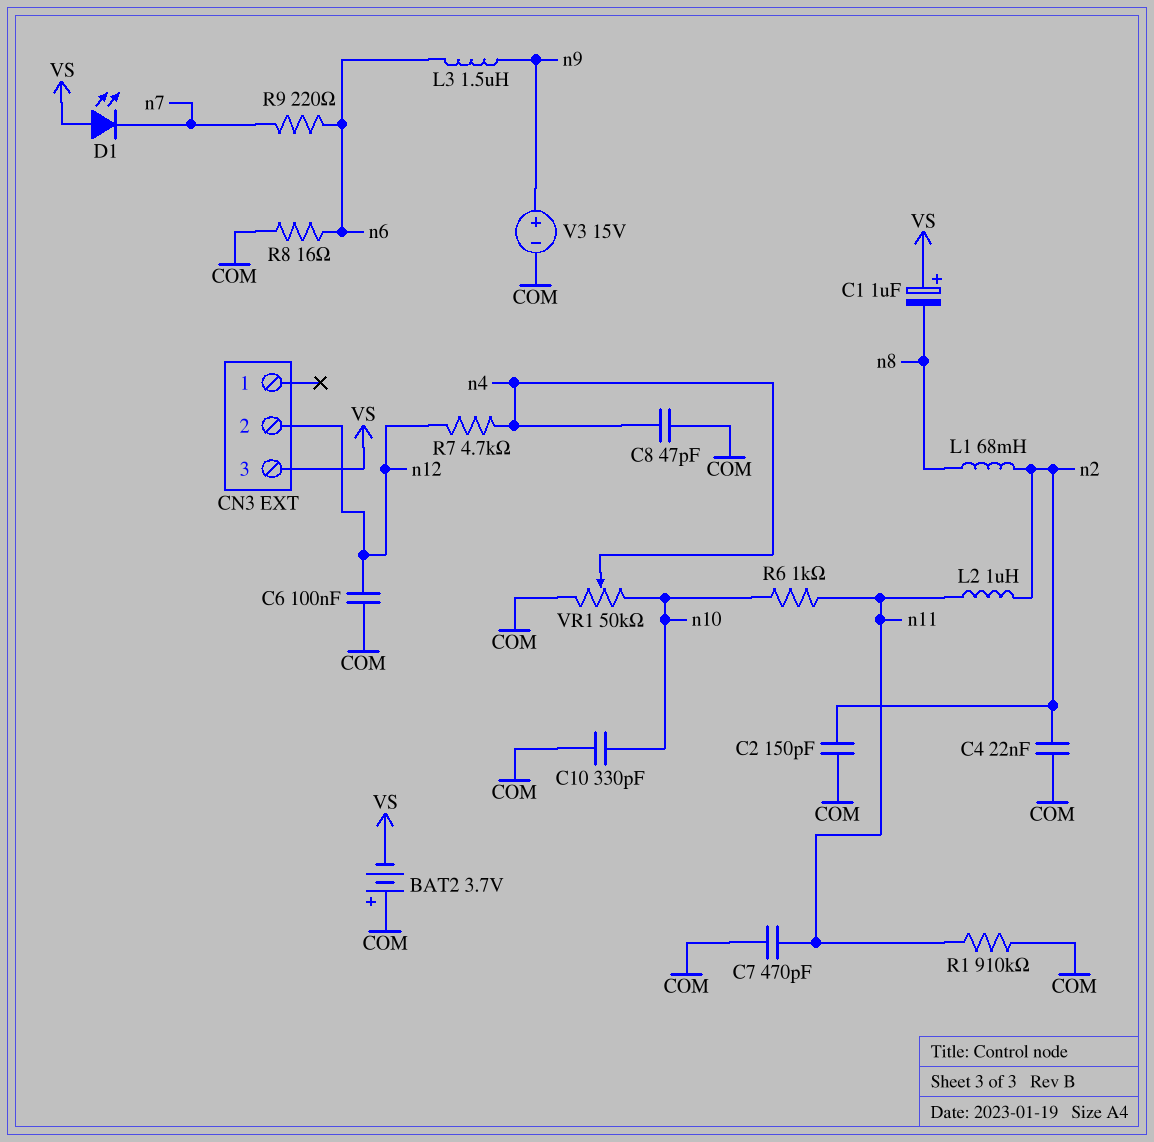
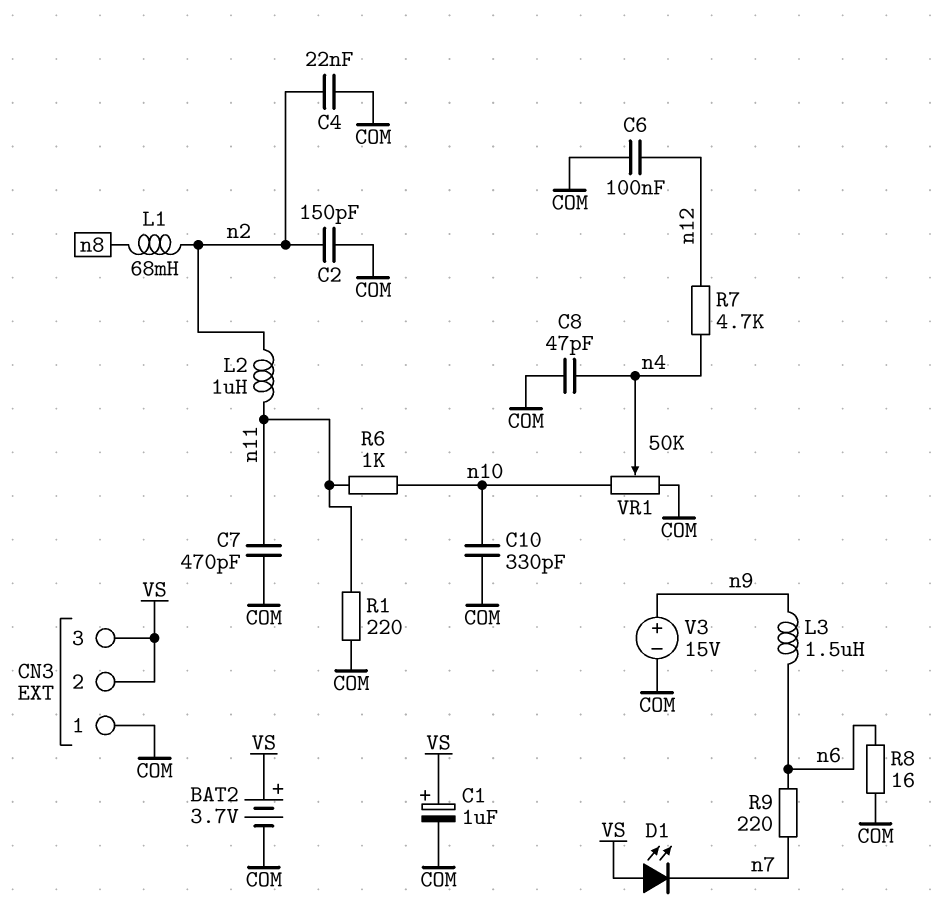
BAT2: 3.7V (plus COM, minus VS) -> 3.7V (plus VS, minus COM)
C1: 1uF (plus VS, minus n8) -> 1uF (plus VS, minus COM)
CN3 pin 1: none -> COM
CN3 pin 2: n12 -> VS
R1: 910k (COM, n11) -> 220 (COM, n11)

